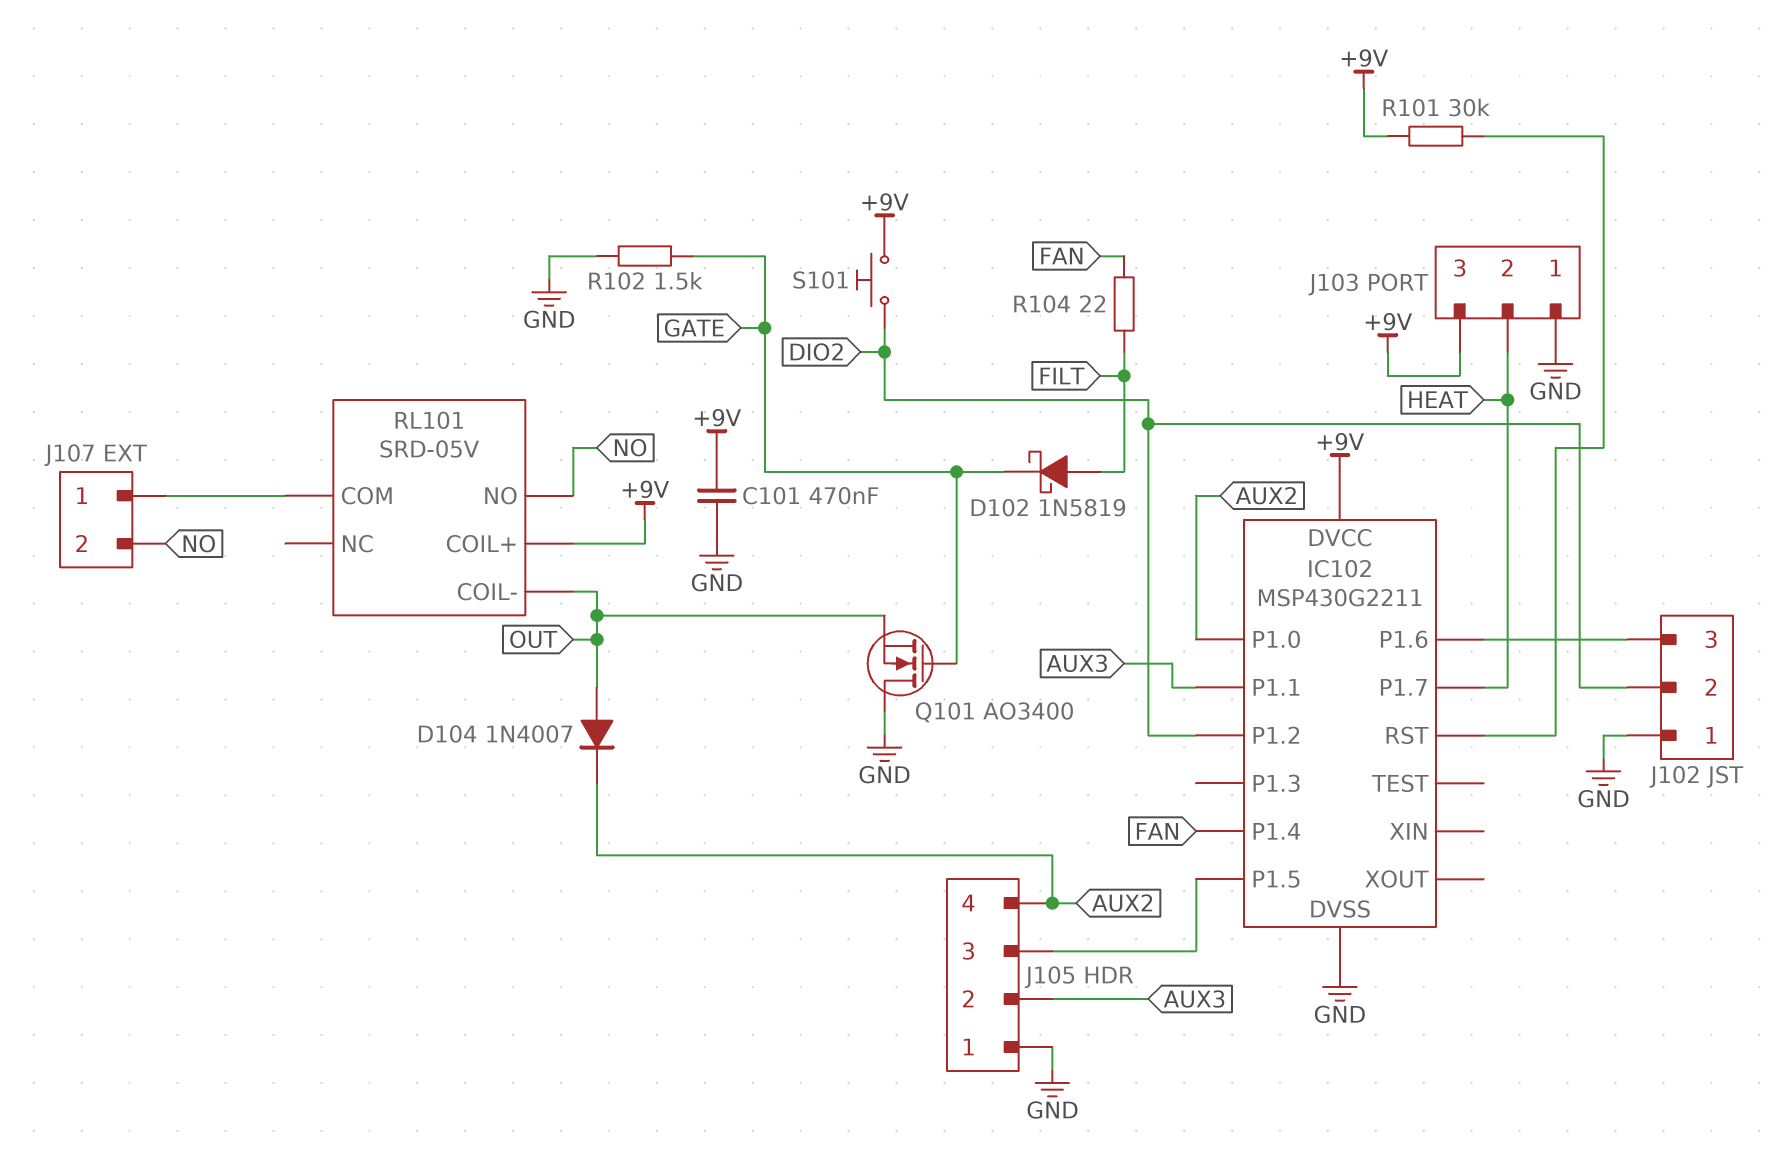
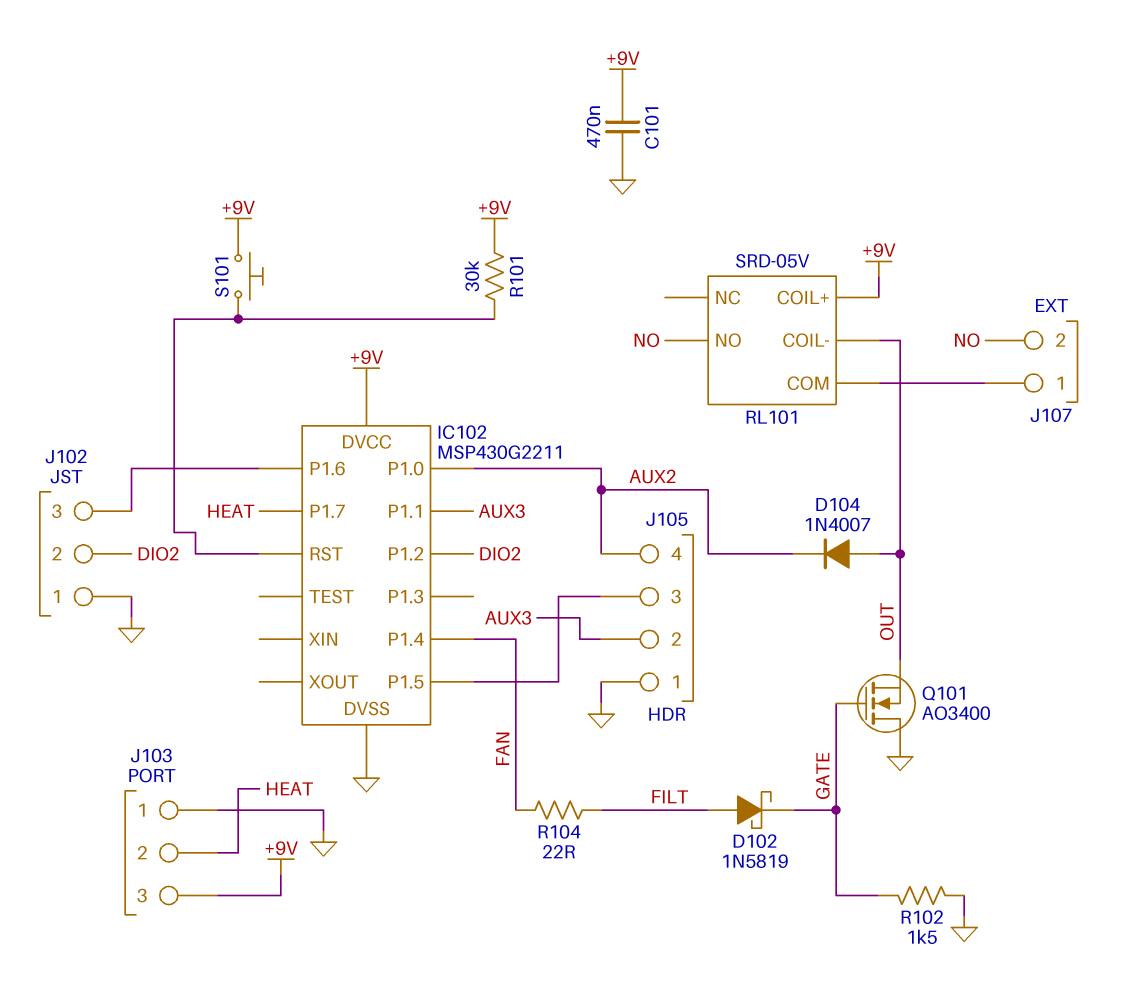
S101: button (+9V, DIO2) -> button (+9V, IC102/RST)

